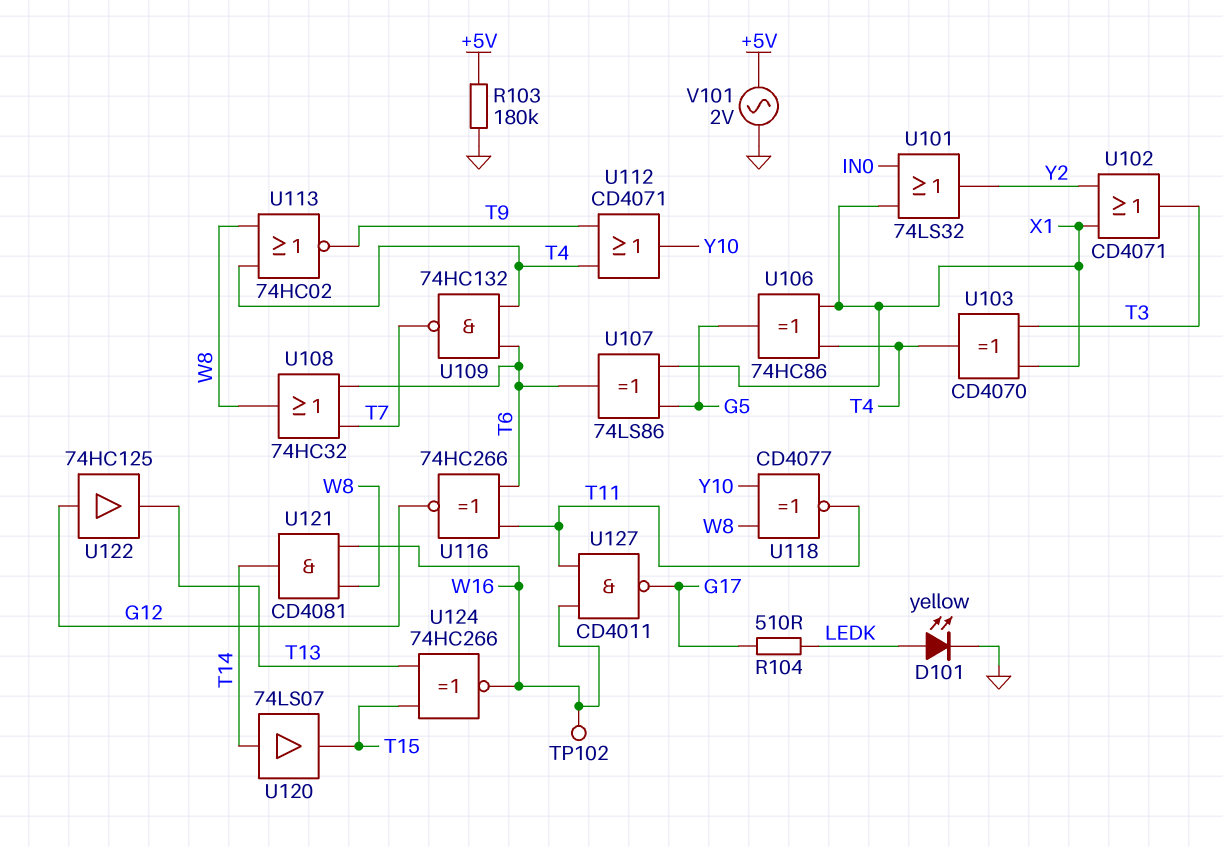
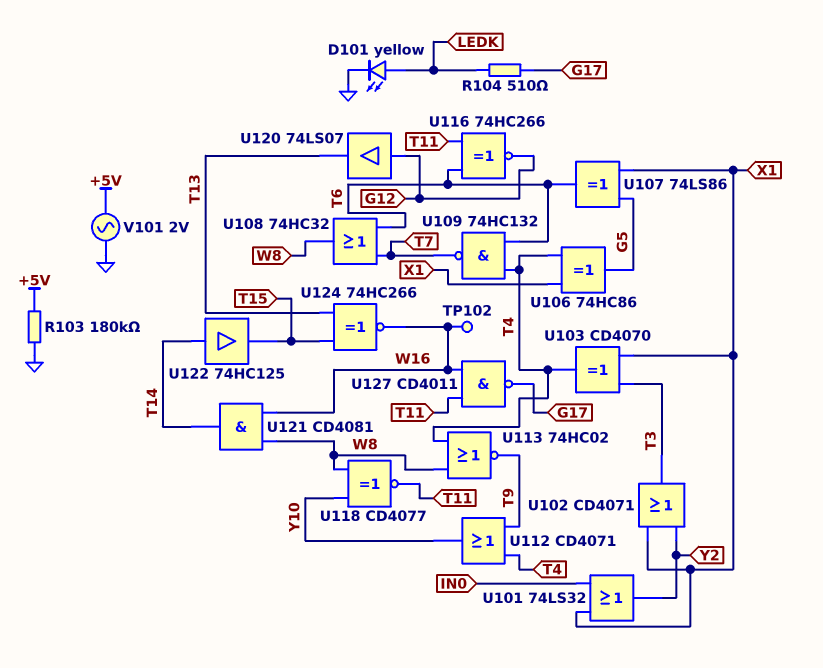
U120: buffer 74LS07 (in T14, out T15) -> buffer 74LS07 (in G12, out T13)
U122: buffer 74HC125 (in G12, out T13) -> buffer 74HC125 (in T14, out T15)

